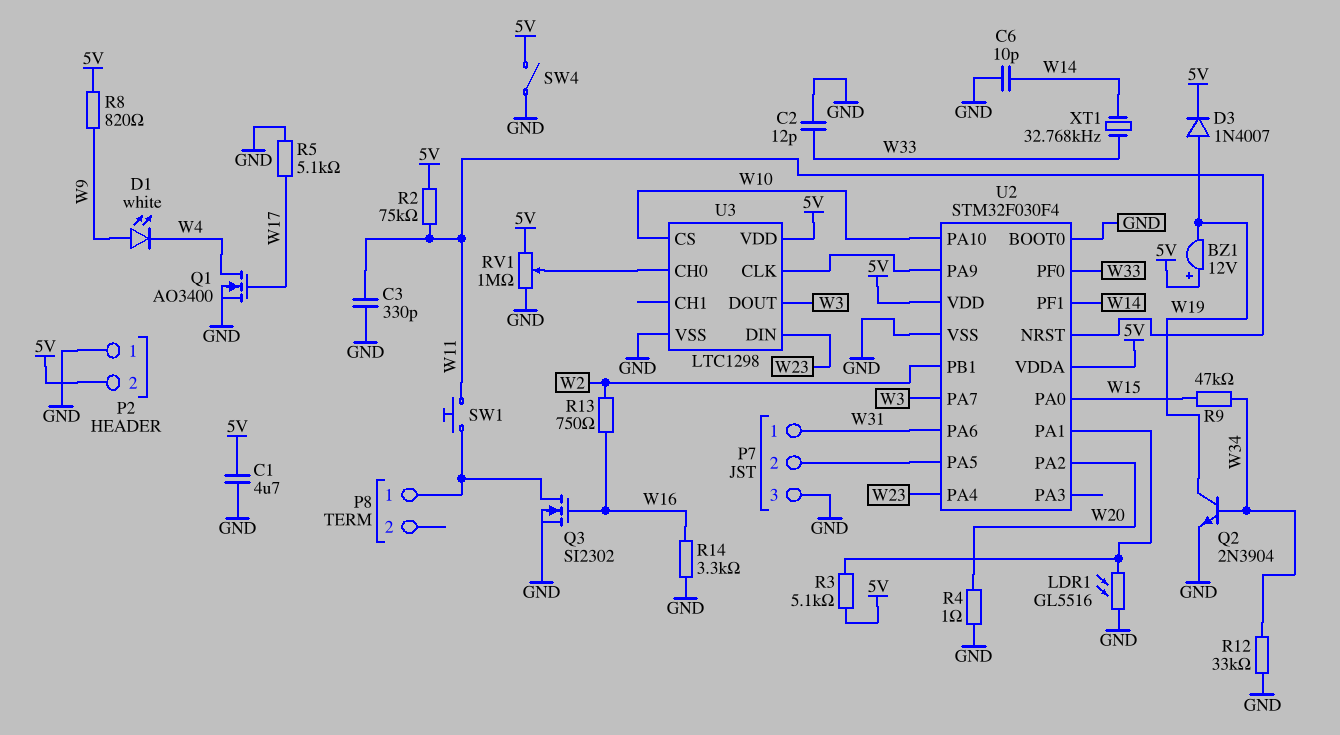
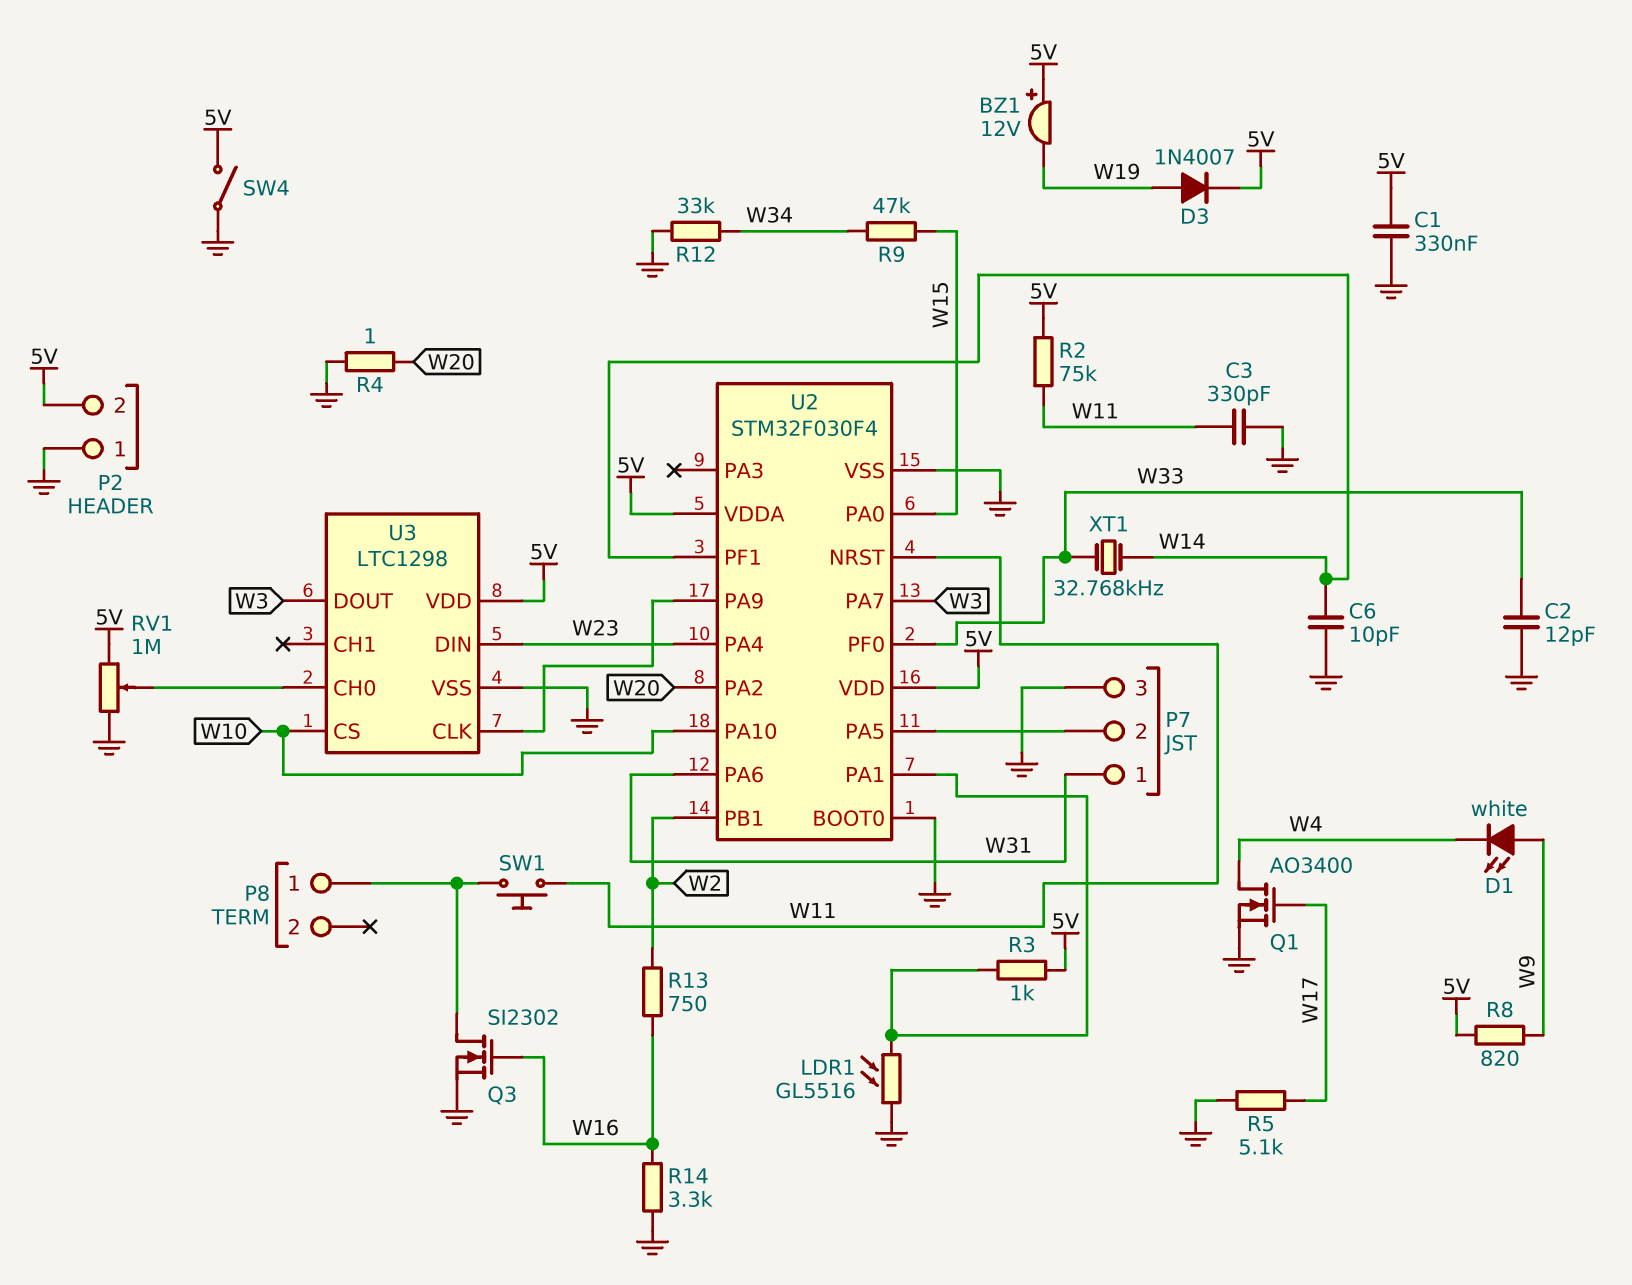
C1: 4.7uF (5V, GND) -> 330nF (5V, GND)
Q2: NPN 2N3904 (B W34, C W19, E GND) -> none
R3: 5.1k (5V, U2/PA1) -> 1k (5V, U2/PA1)

